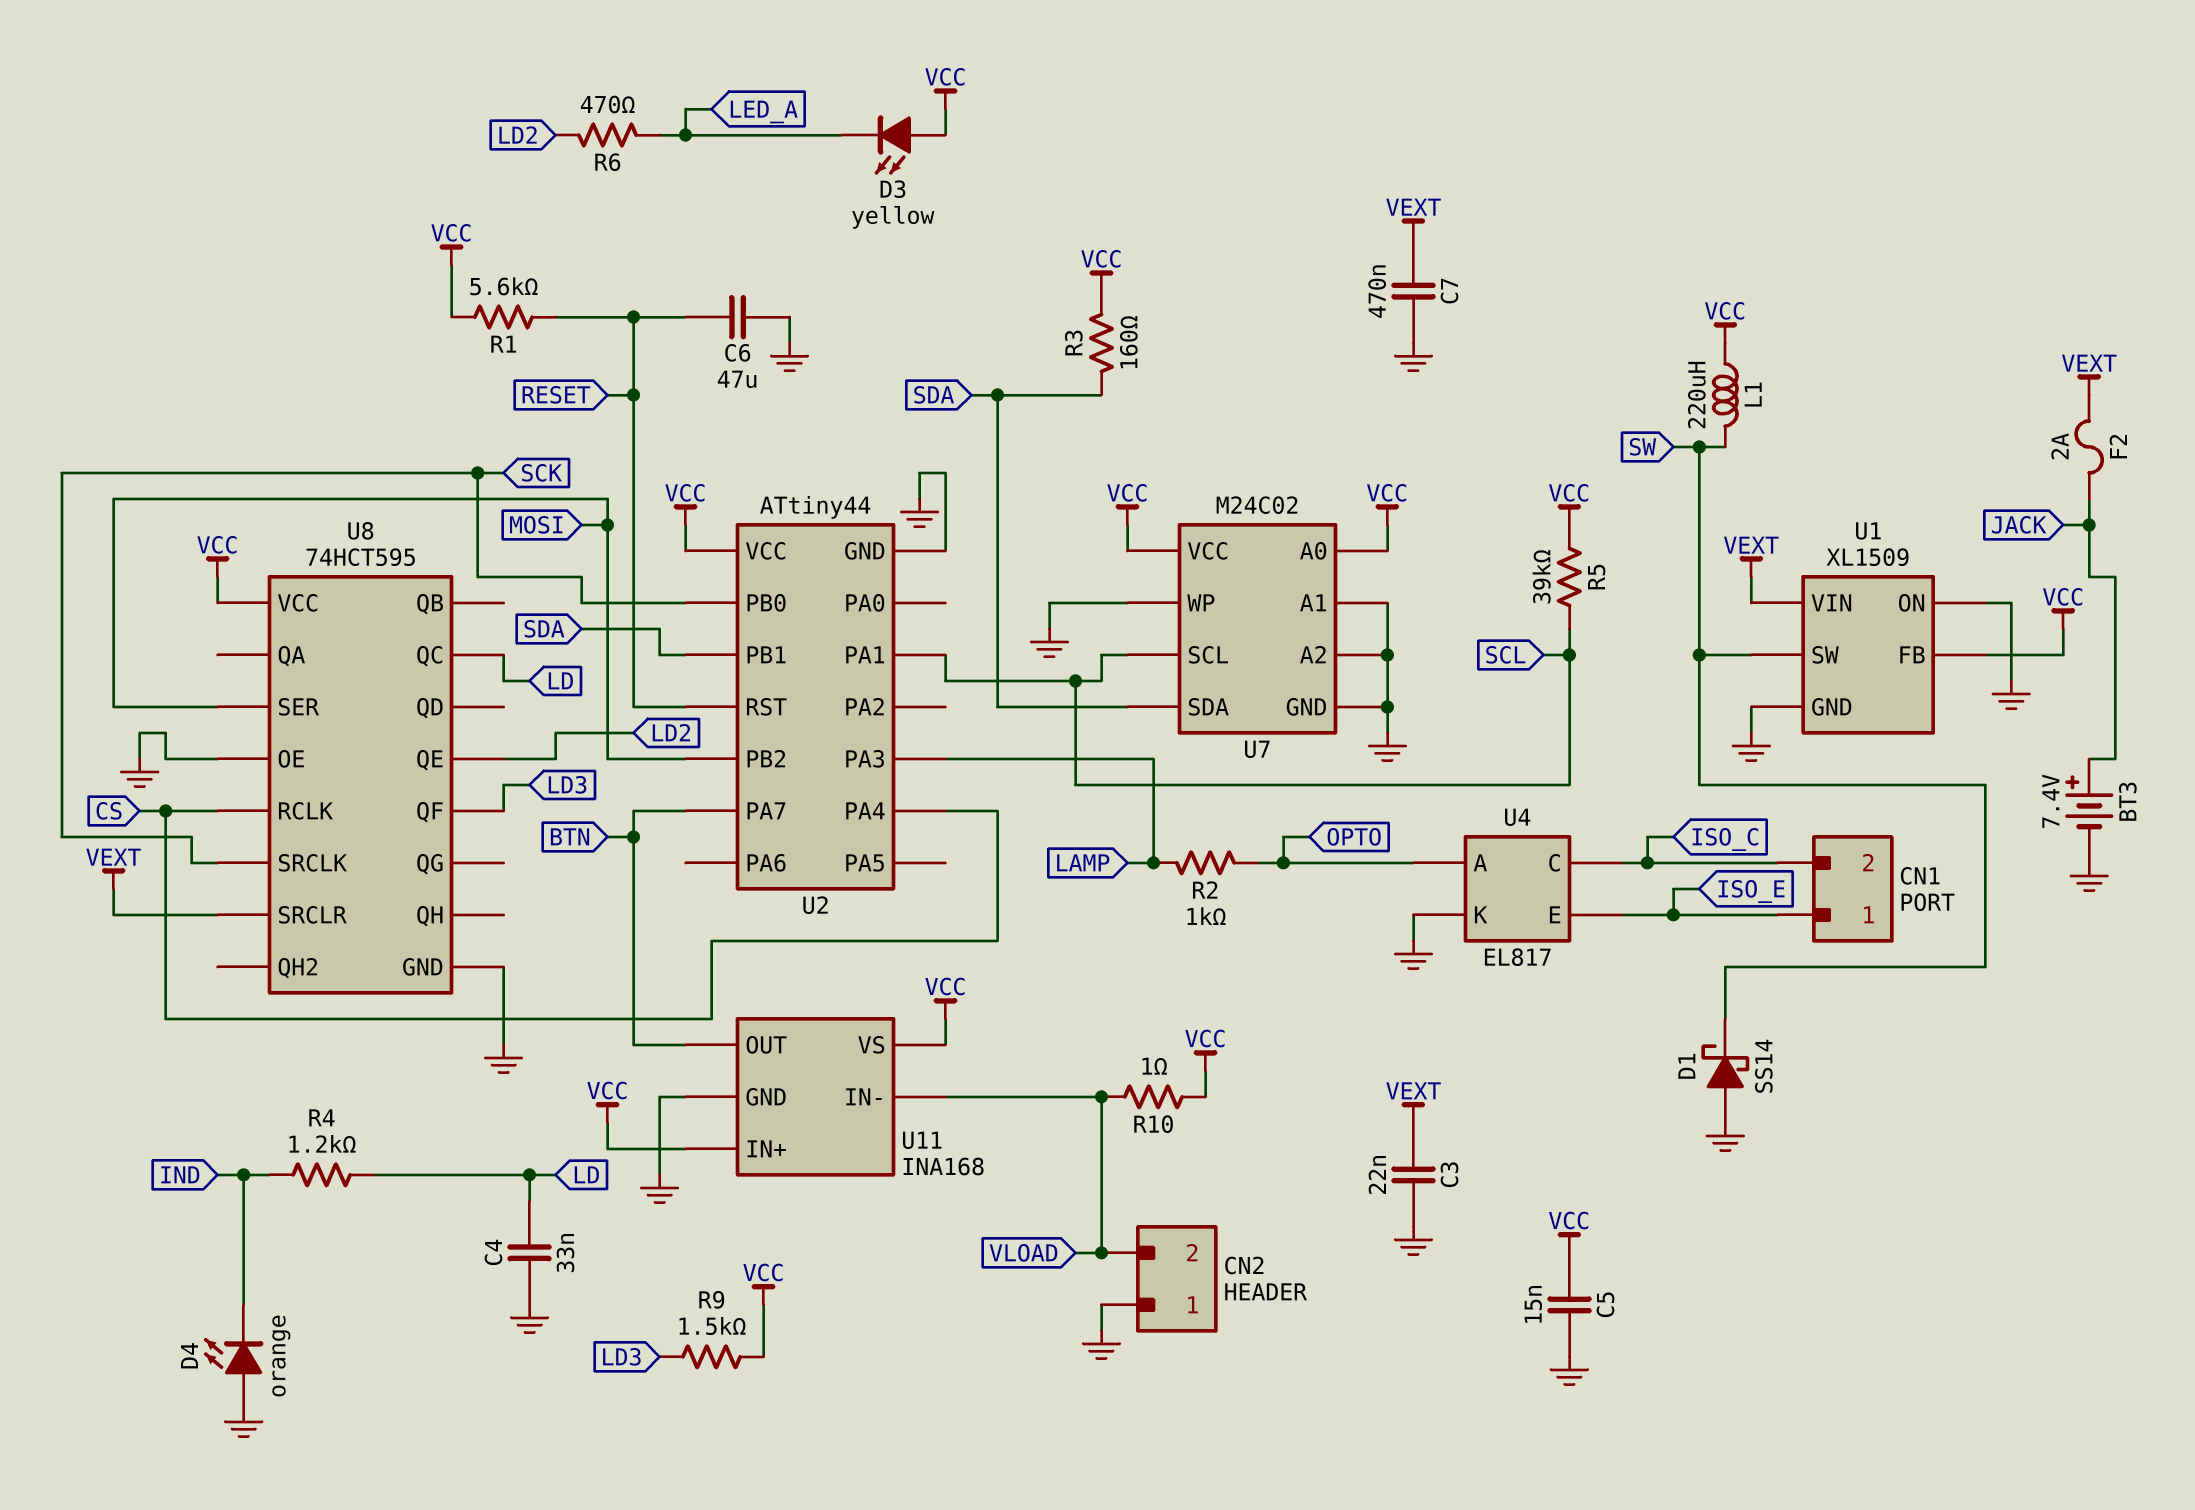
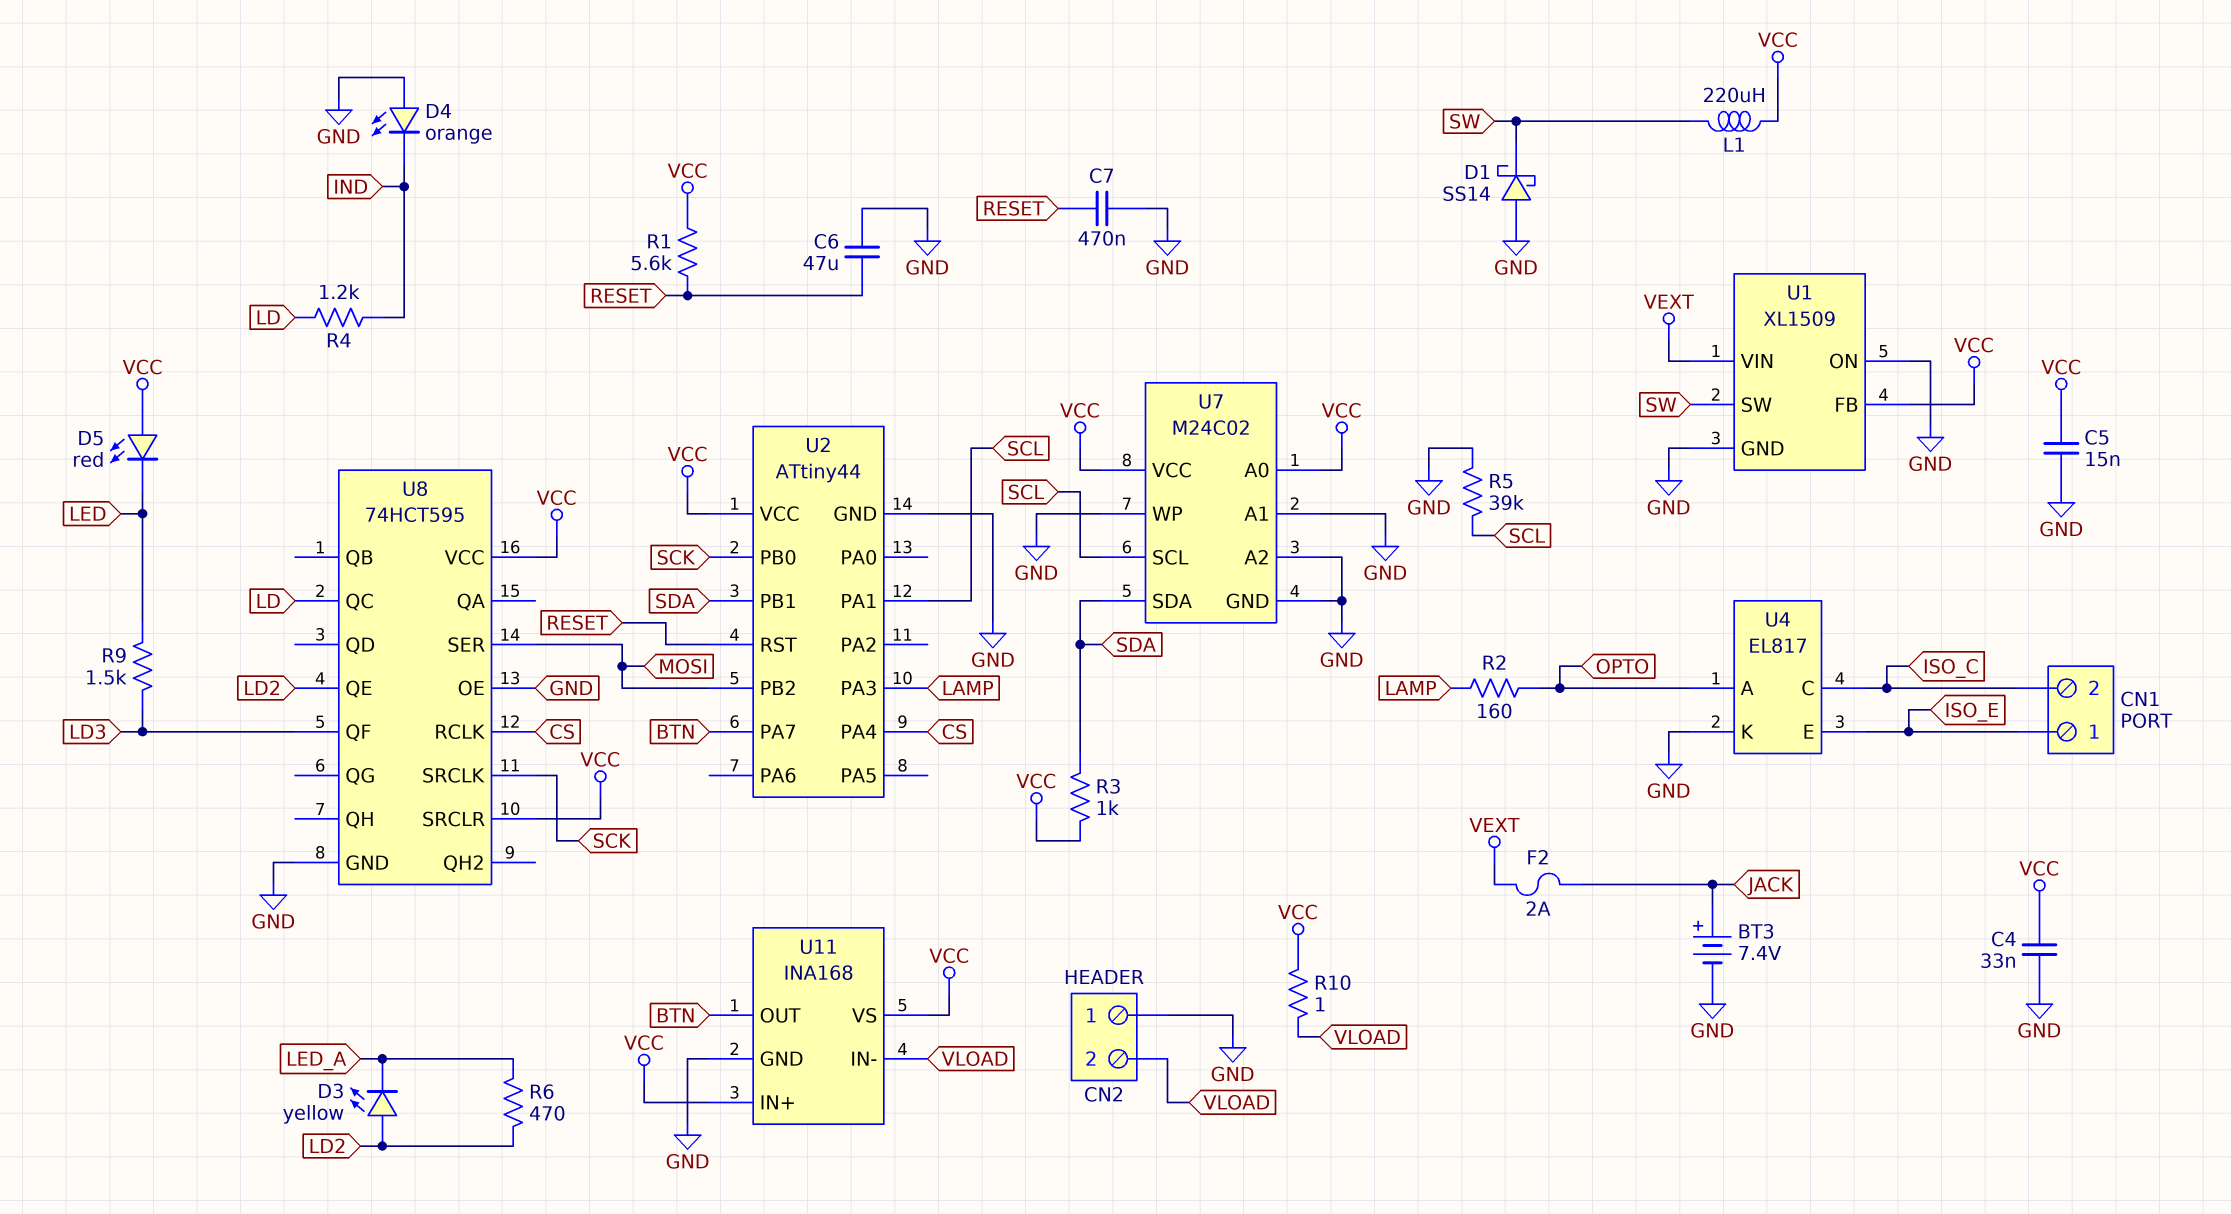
C3: 22nF (GND, VEXT) -> none
C4: 33nF (GND, LD) -> 33nF (GND, VCC)
C7: 470nF (GND, VEXT) -> 470nF (GND, RESET)
D3: LED yellow (A VCC, K LED_A) -> LED yellow (A LD2, K LED_A)
D5: none -> LED red (A VCC, K LED)
R2: 1k (LAMP, OPTO) -> 160 (LAMP, OPTO)
R3: 160 (SDA, VCC) -> 1k (SDA, VCC)
R5: 39k (SCL, VCC) -> 39k (GND, SCL)
R9: 1.5k (LD3, VCC) -> 1.5k (LD3, LED)
U8 pin SRCLR: VEXT -> VCC

